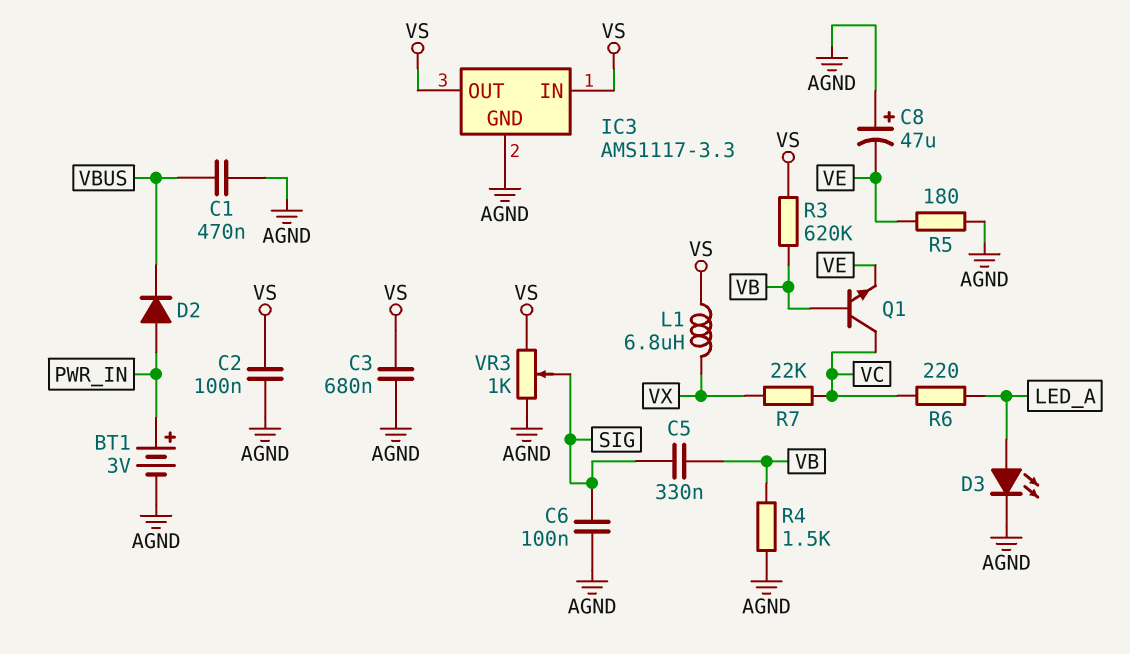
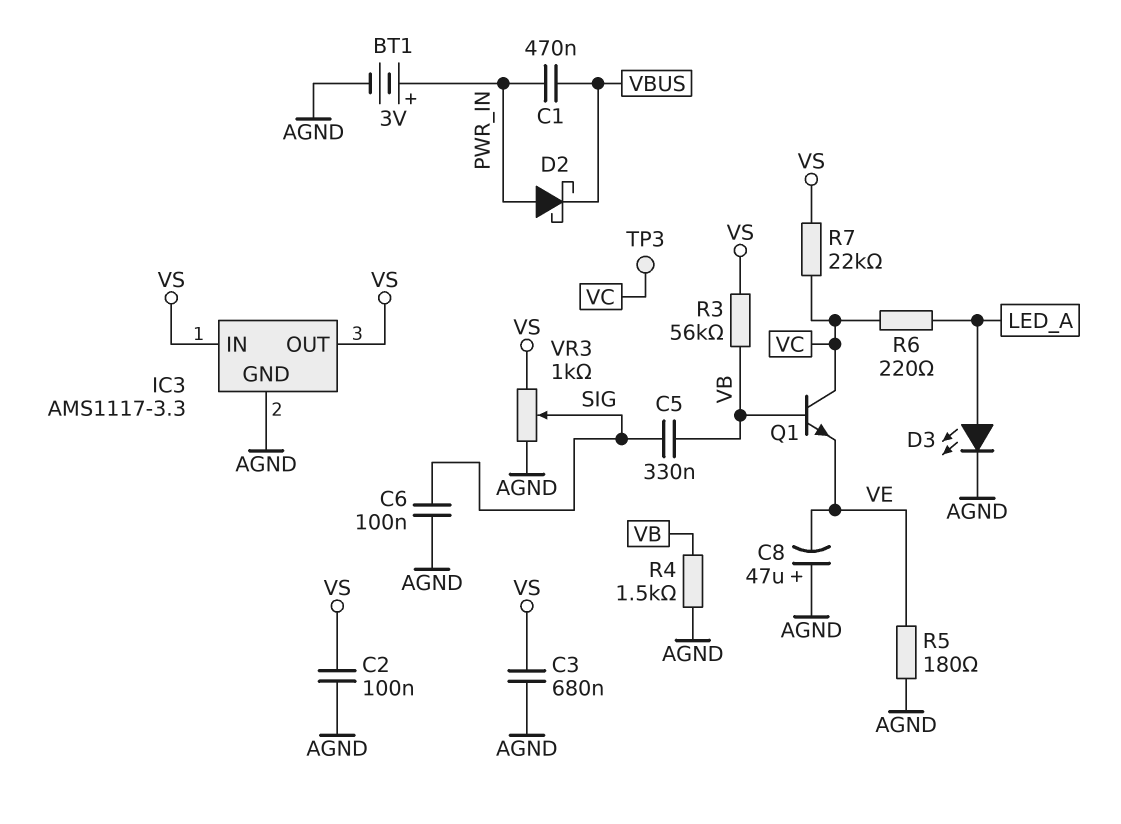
C1: 470nF (AGND, VBUS) -> 470nF (PWR_IN, VBUS)
D2: diode (A PWR_IN, K VBUS) -> schottky (A PWR_IN, K VBUS)
L1: 6.8uH (VS, VX) -> none
R3: 620k (VB, VS) -> 56k (VB, VS)
R7: 22k (VC, VX) -> 22k (VC, VS)
TP3: none -> test point (VC)

